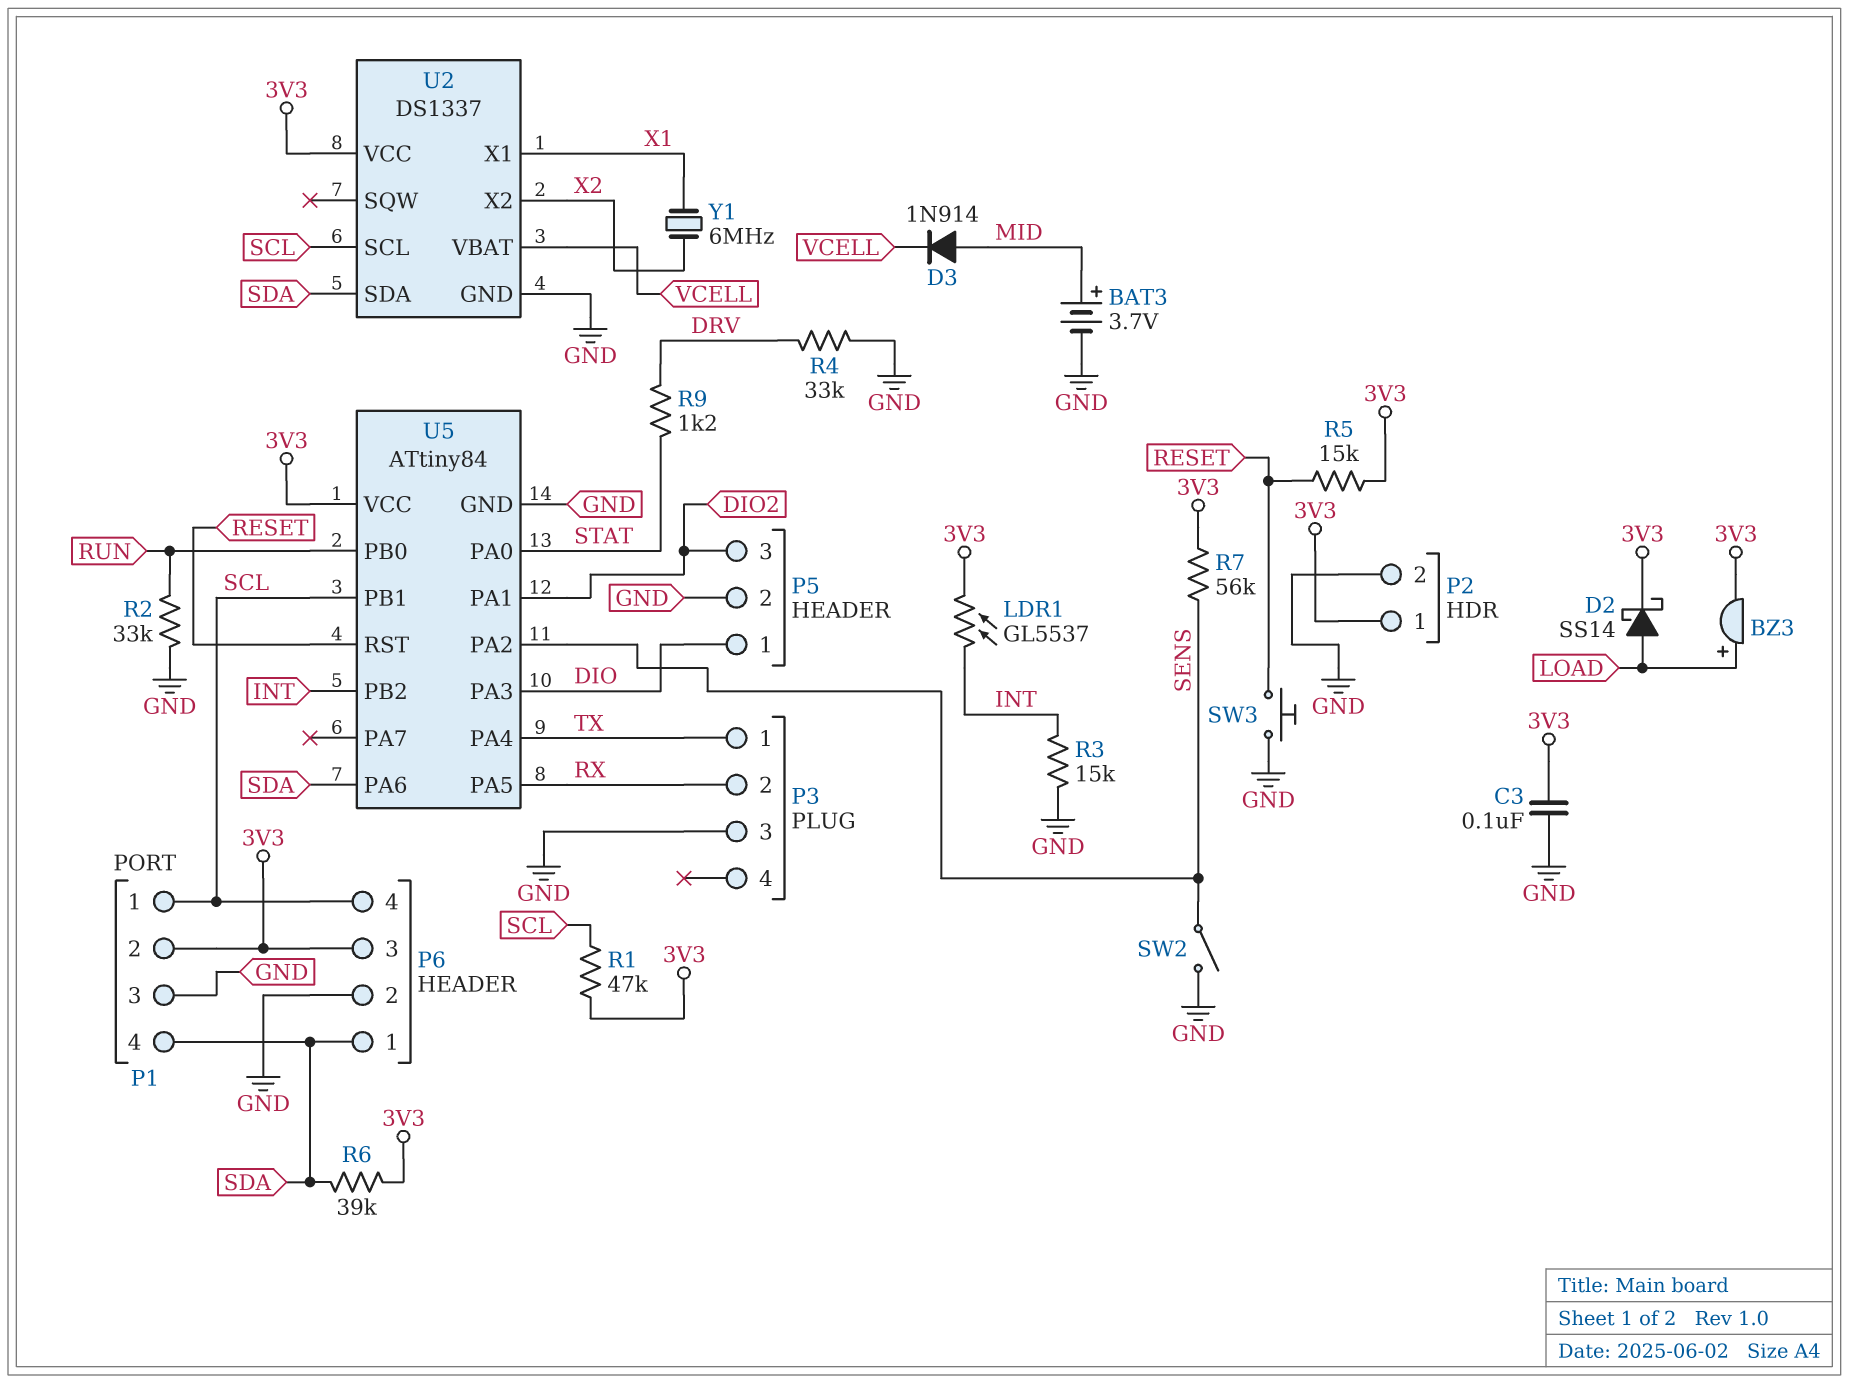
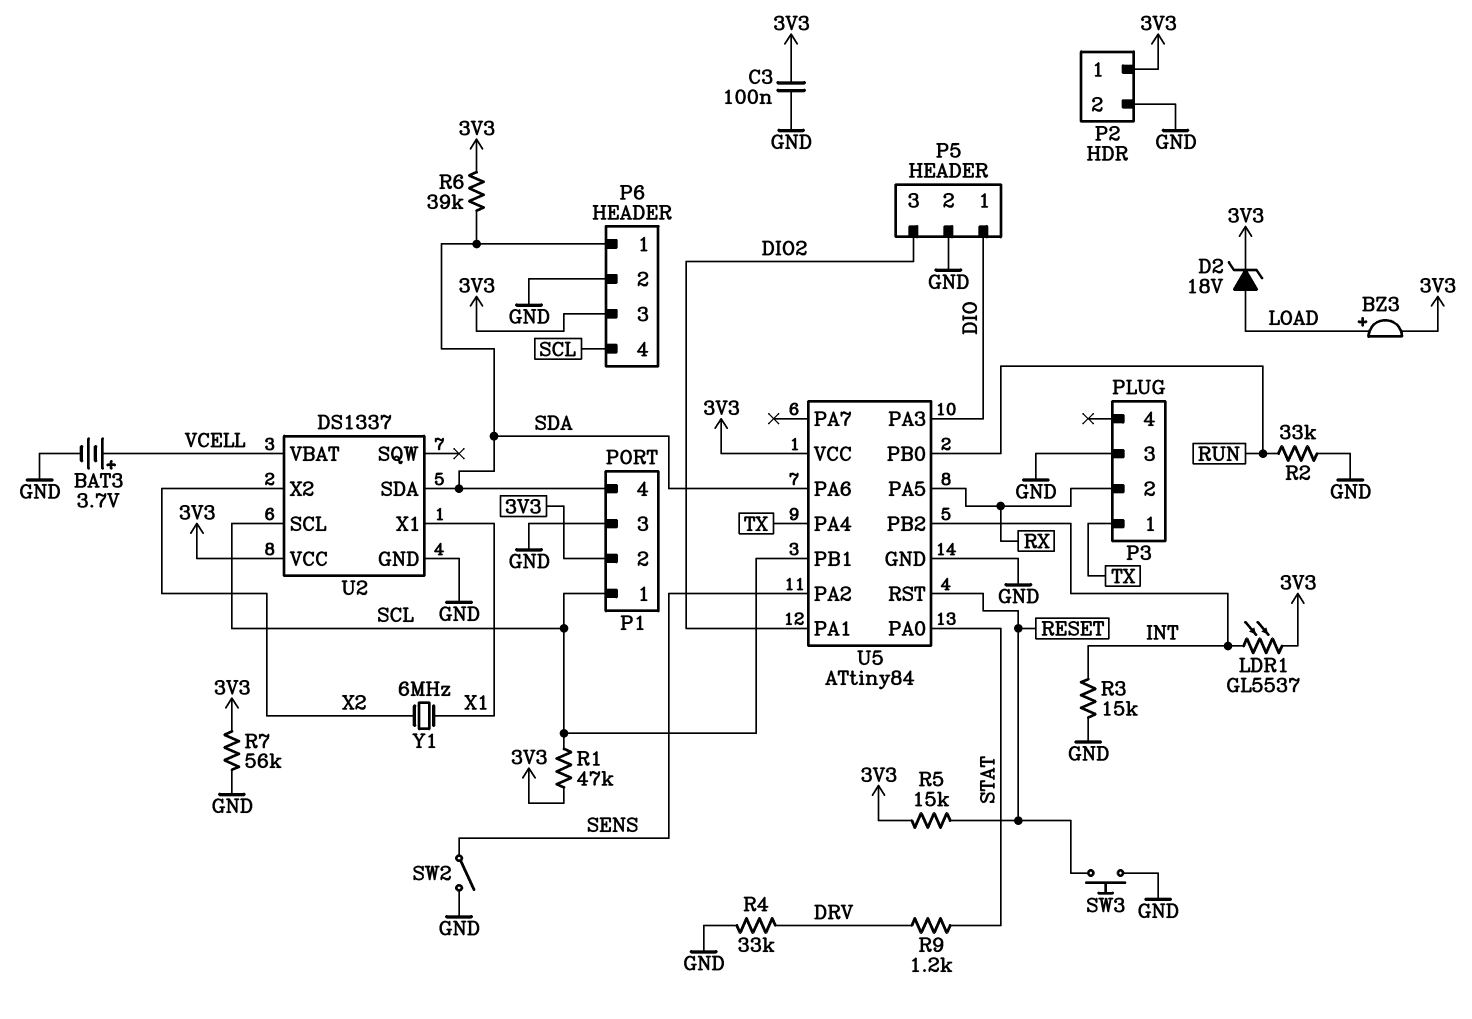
BAT3: 3.7V (plus MID, minus GND) -> 3.7V (plus VCELL, minus GND)
D2: schottky SS14 (A LOAD, K 3V3) -> zener 18V (A LOAD, K 3V3)
D3: diode 1N914 (A MID, K VCELL) -> none
R7: 56k (3V3, SENS) -> 56k (3V3, GND)

